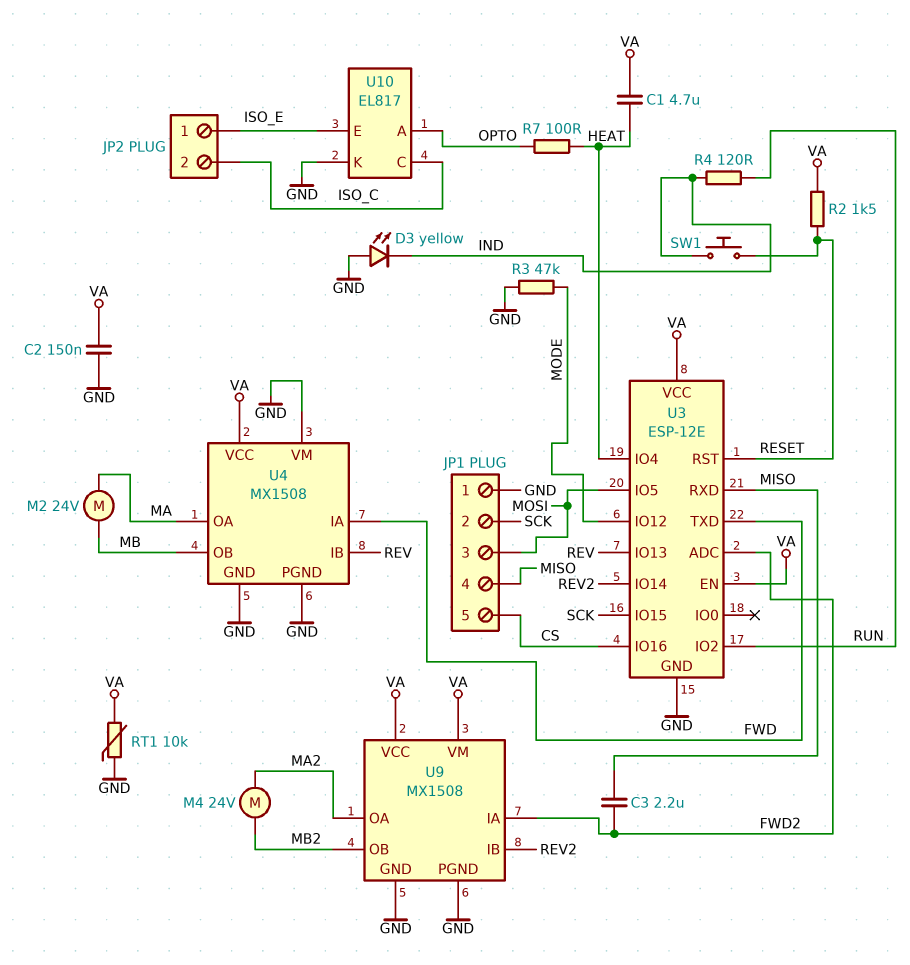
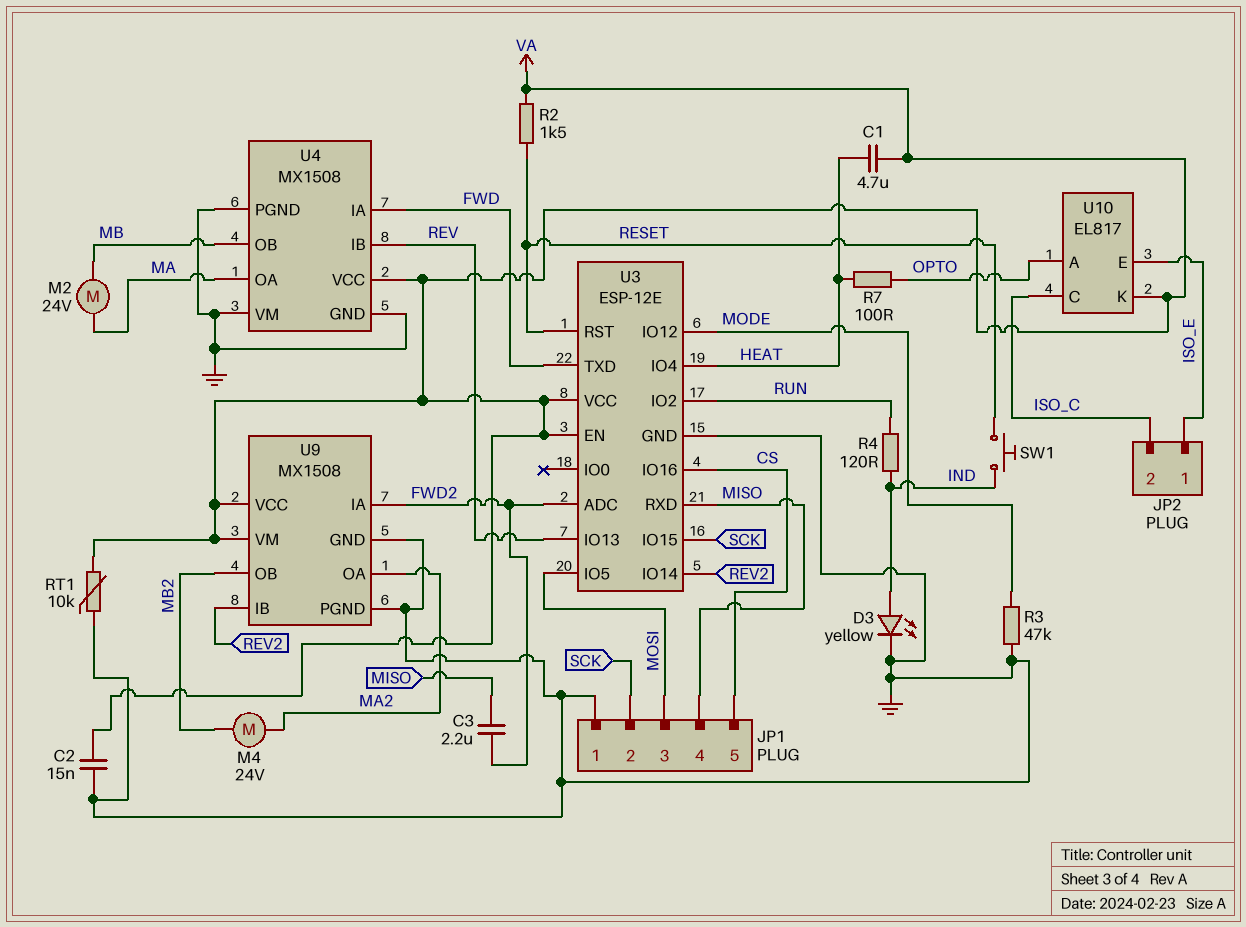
C2: 150nF (GND, VA) -> 15nF (GND, VA)
D3: LED yellow (A GND, K IND) -> LED yellow (A IND, K GND)
U10 pin K: GND -> VA

